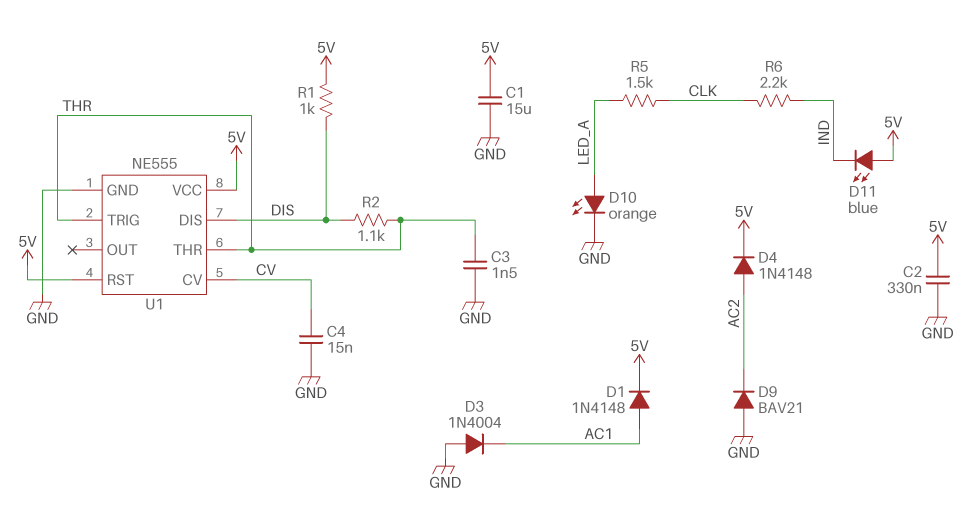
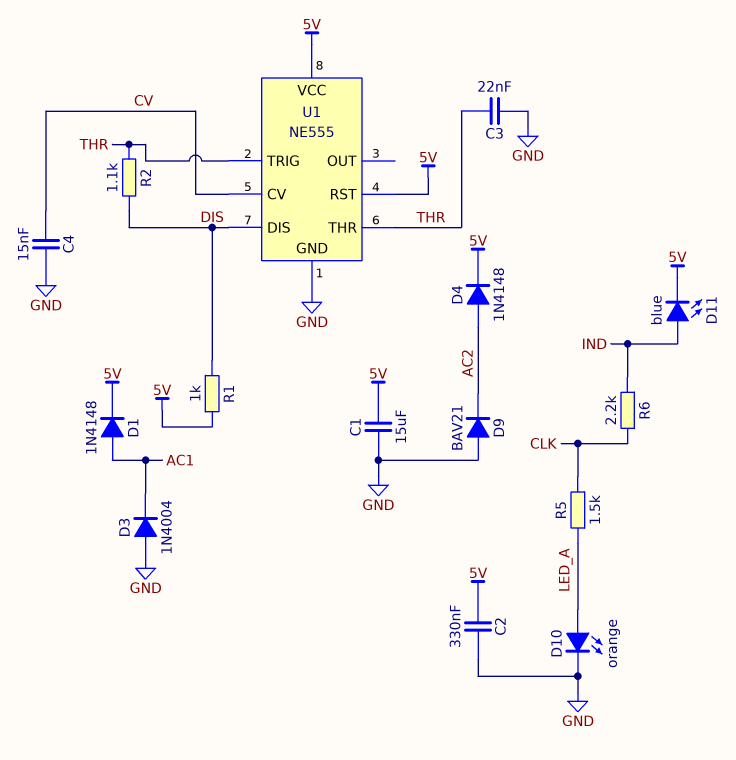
C3: 1.5nF (GND, THR) -> 22nF (GND, THR)
D11: LED blue (A 5V, K IND) -> LED blue (A IND, K 5V)

